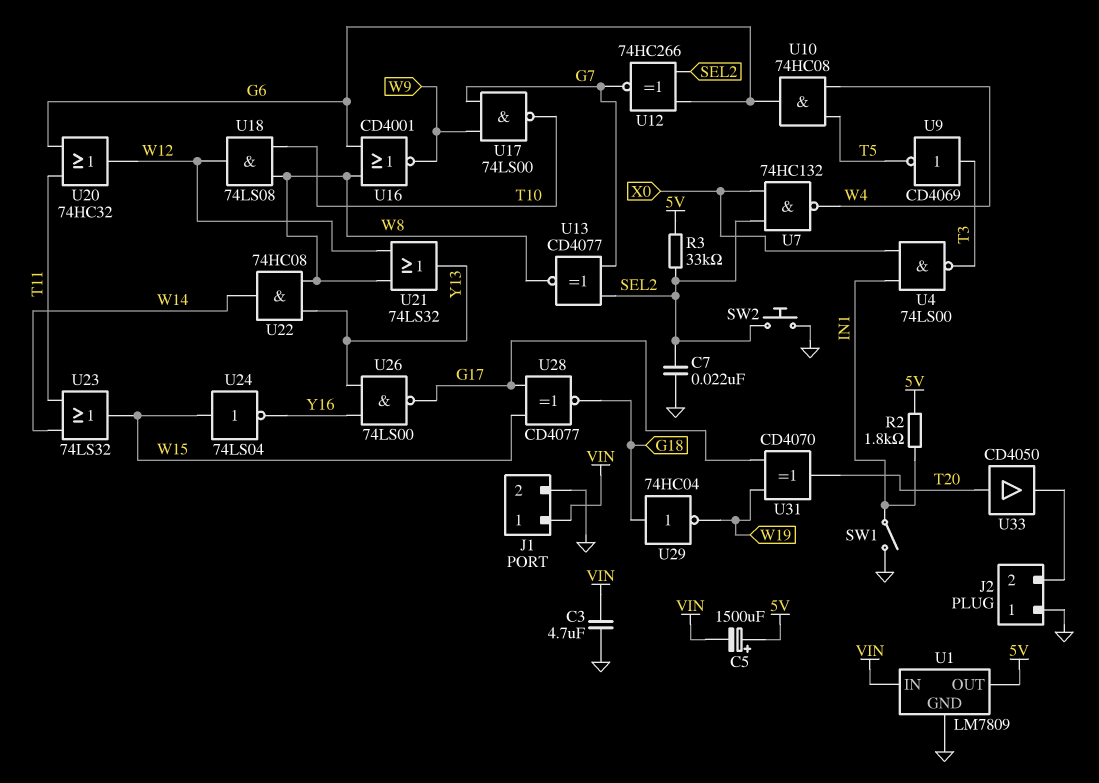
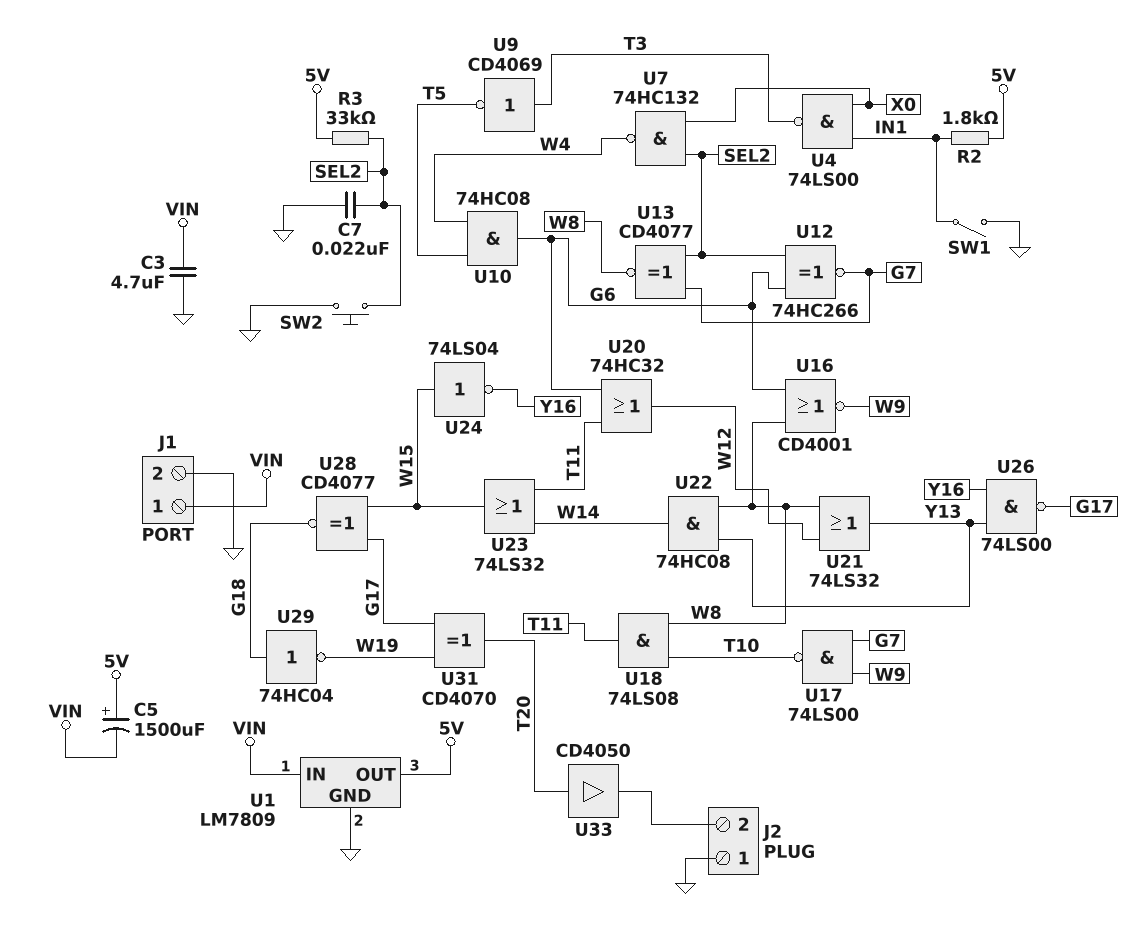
U18: AND 74LS08 (in T10, in W8, out W12) -> AND 74LS08 (in T10, in W8, out T11)

